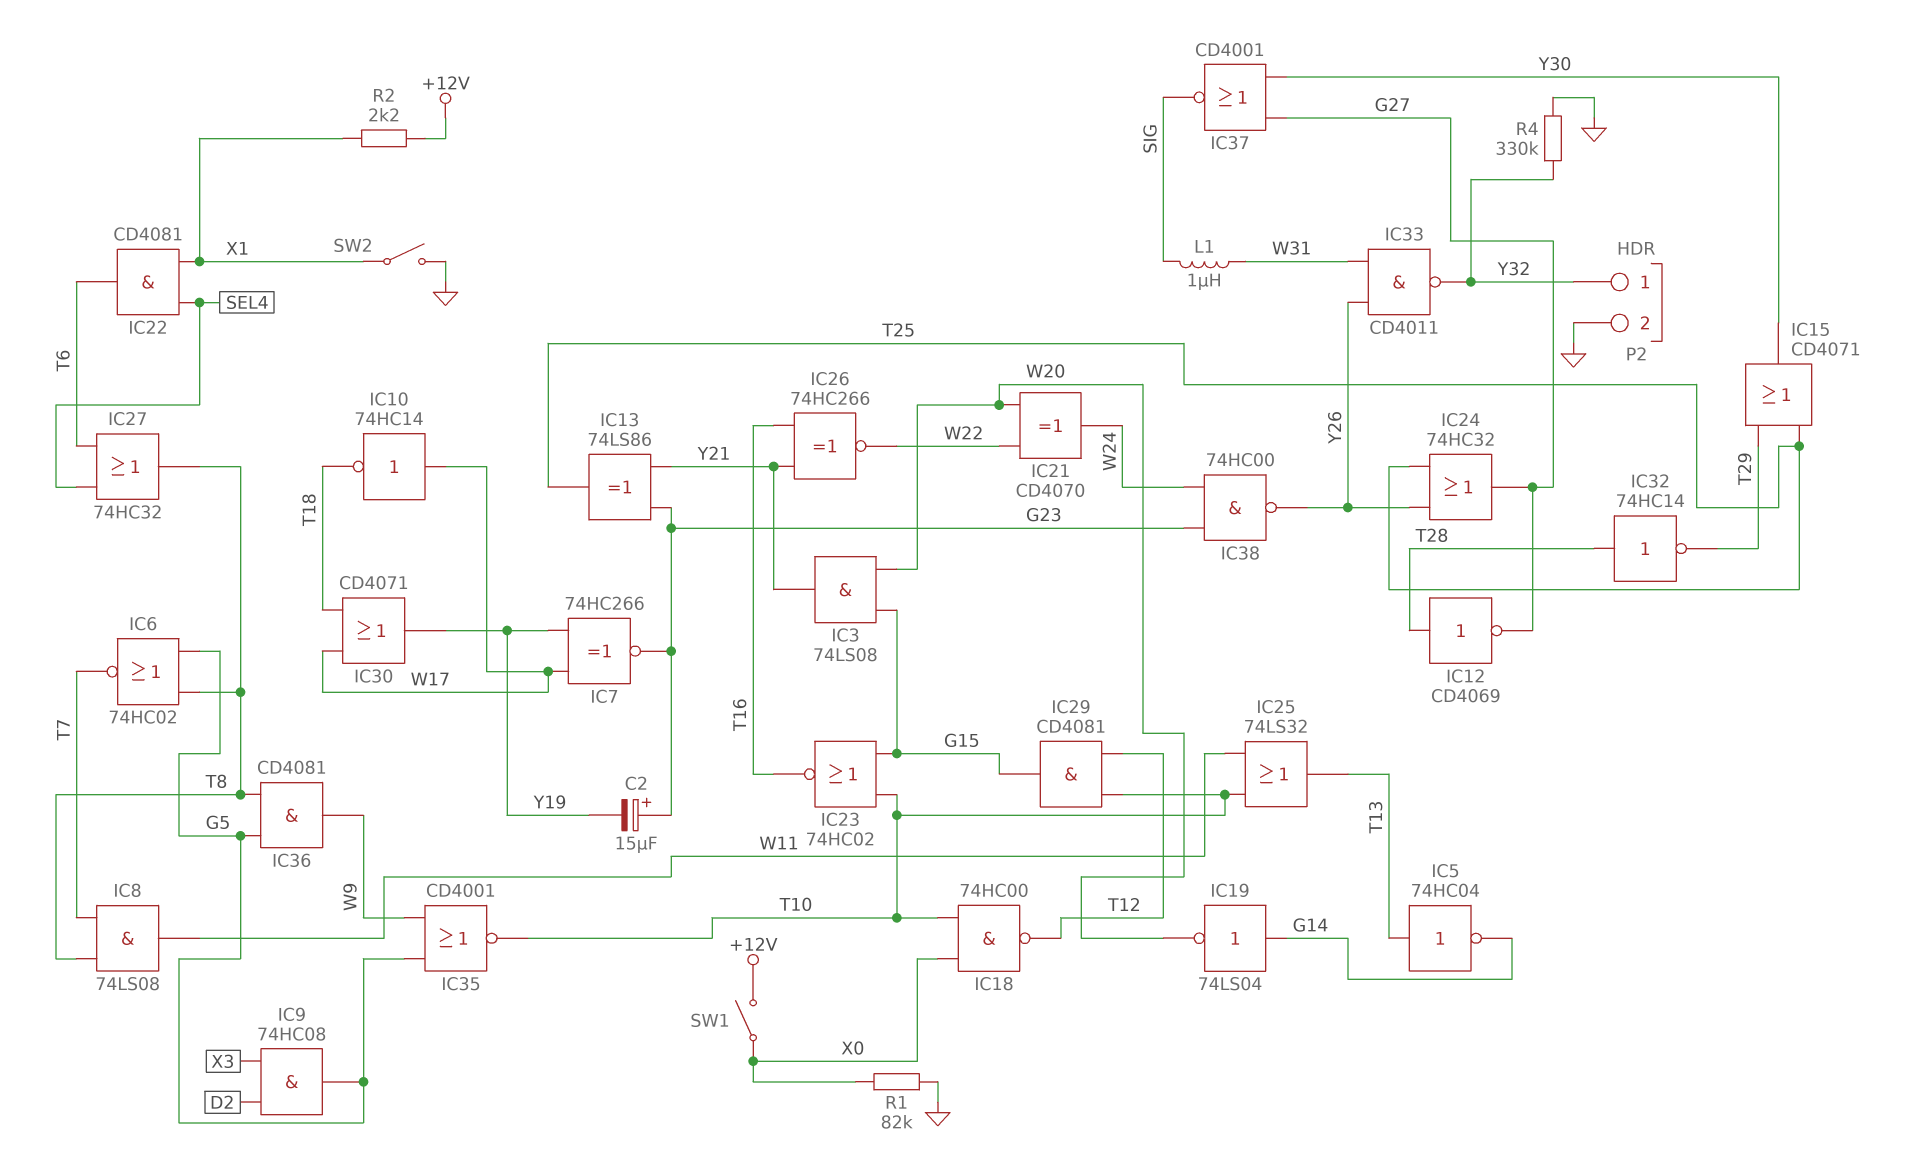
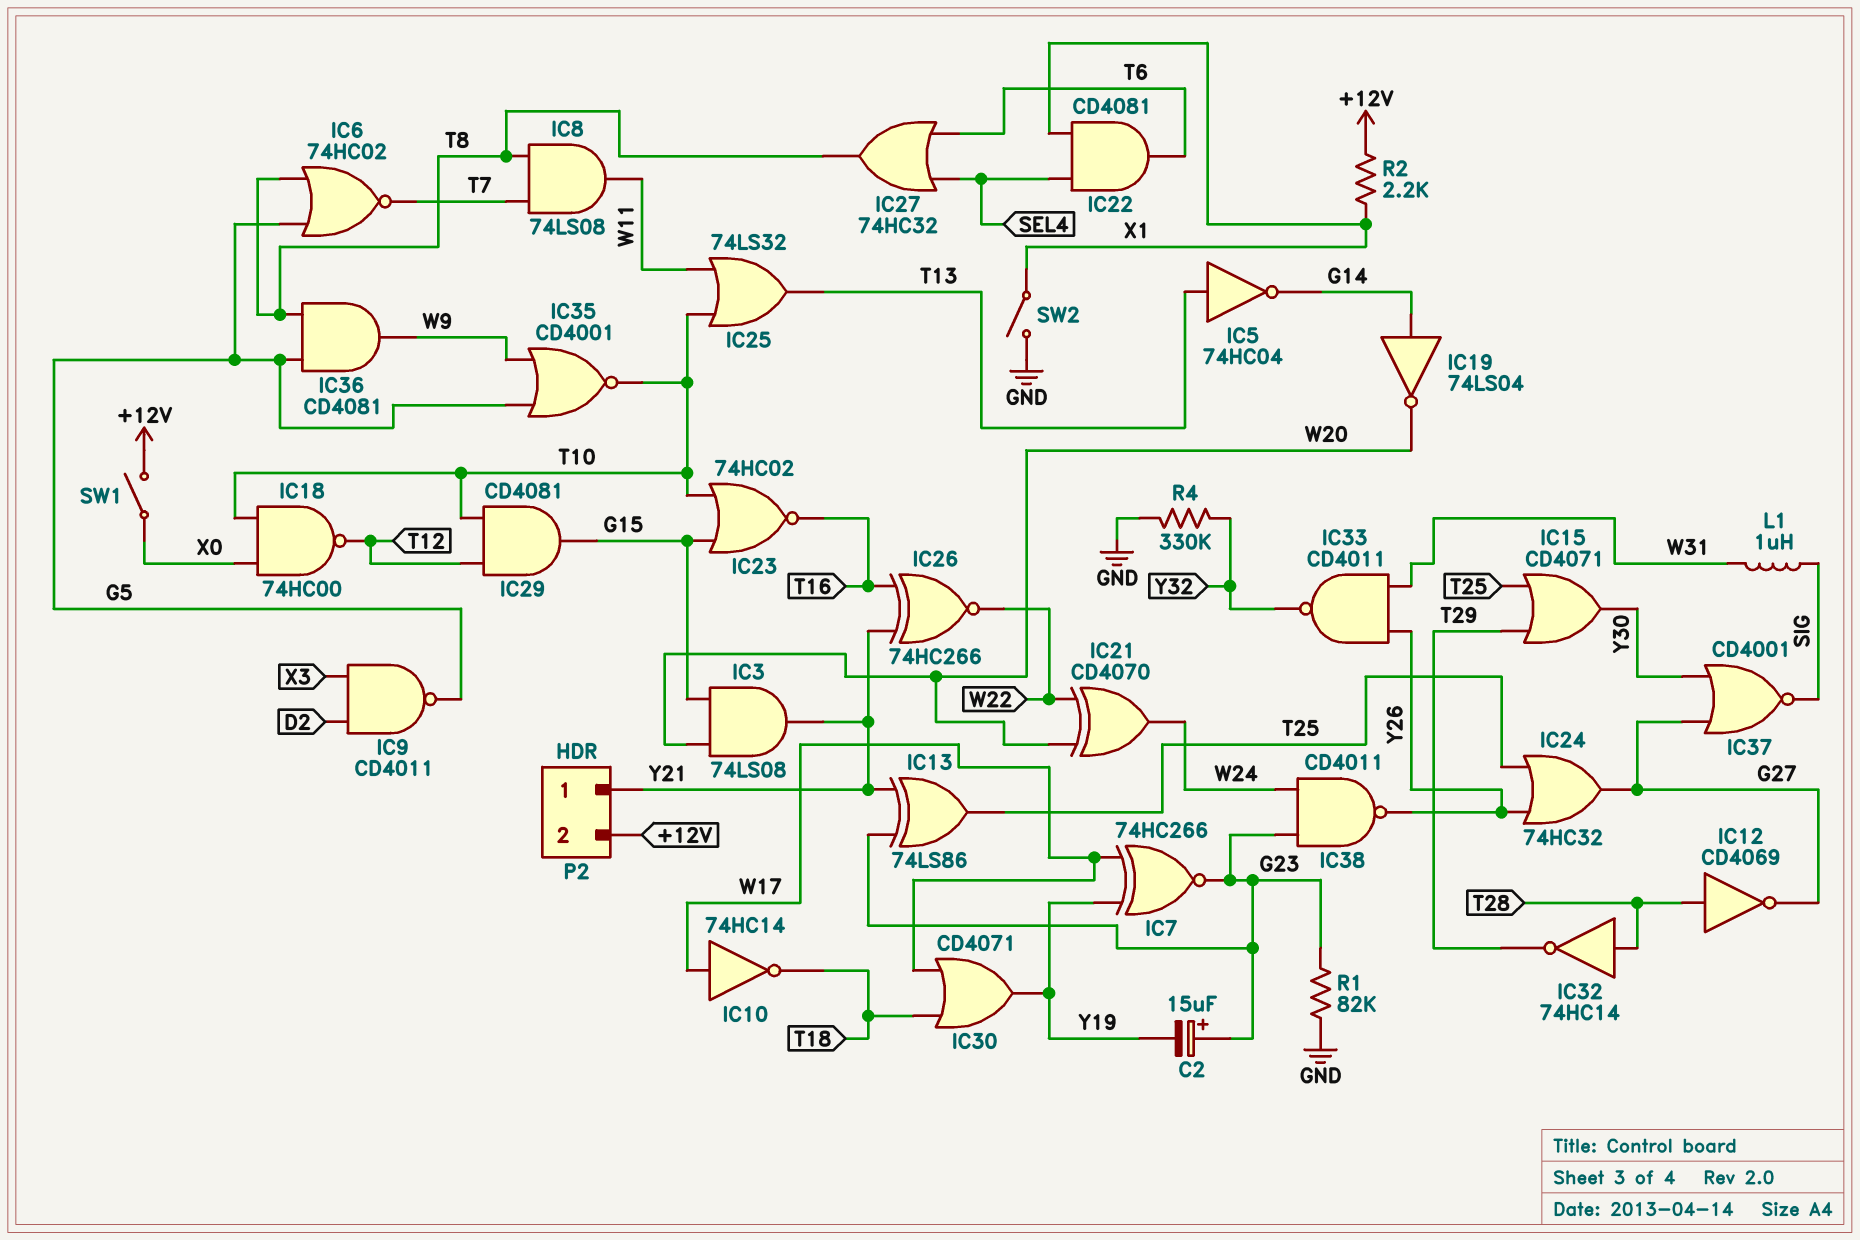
IC9: AND 74HC08 (in D2, in X3, out G5) -> NAND CD4011 (in D2, in X3, out G5)
IC38: NAND 74HC00 (in G23, in W24, out Y26) -> NAND CD4011 (in G23, in W24, out Y26)
P2 pin 1: Y32 -> Y21
P2 pin 2: GND -> +12V
R1: 82k (GND, X0) -> 82k (G23, GND)

